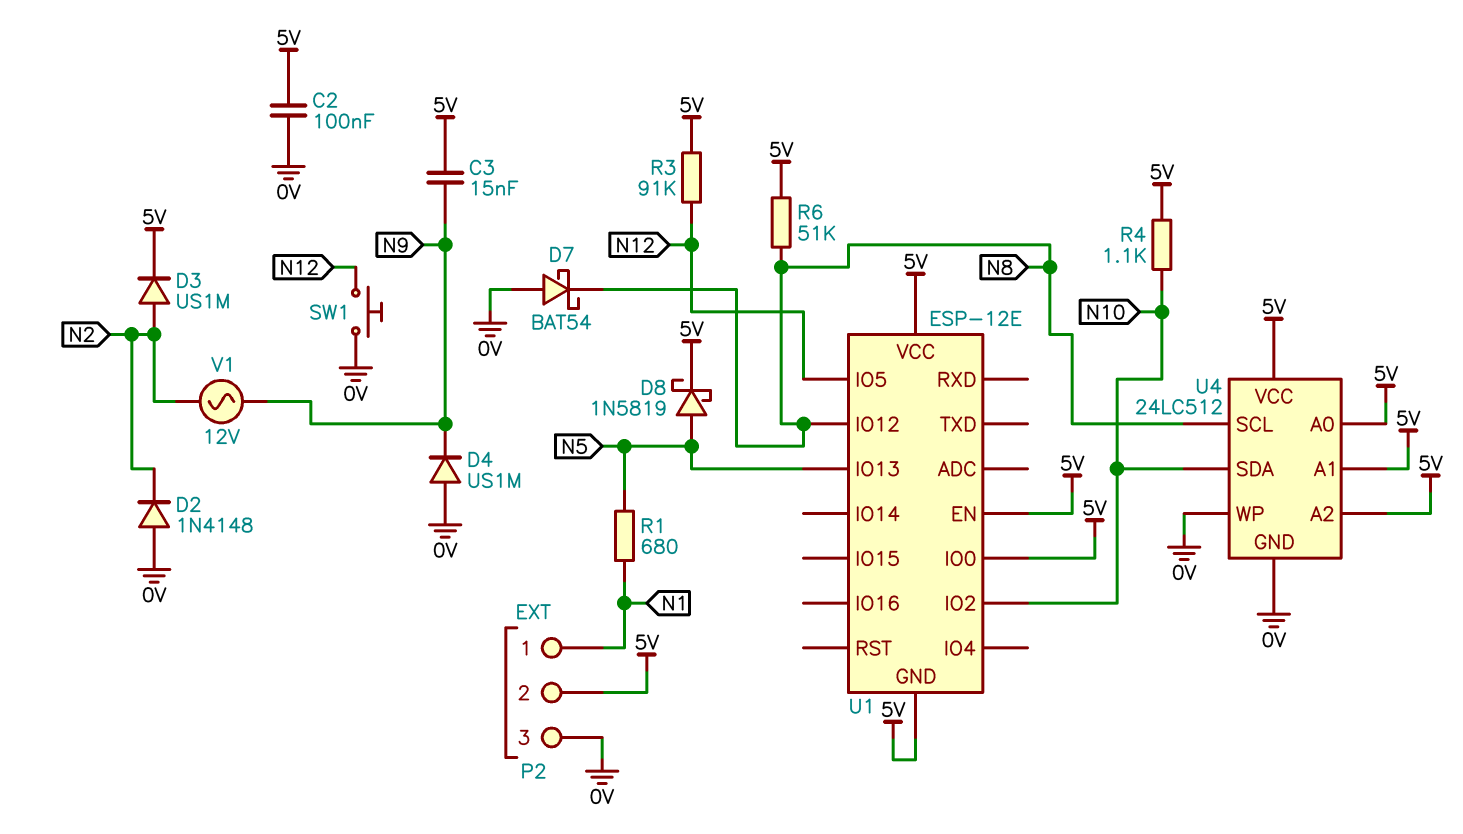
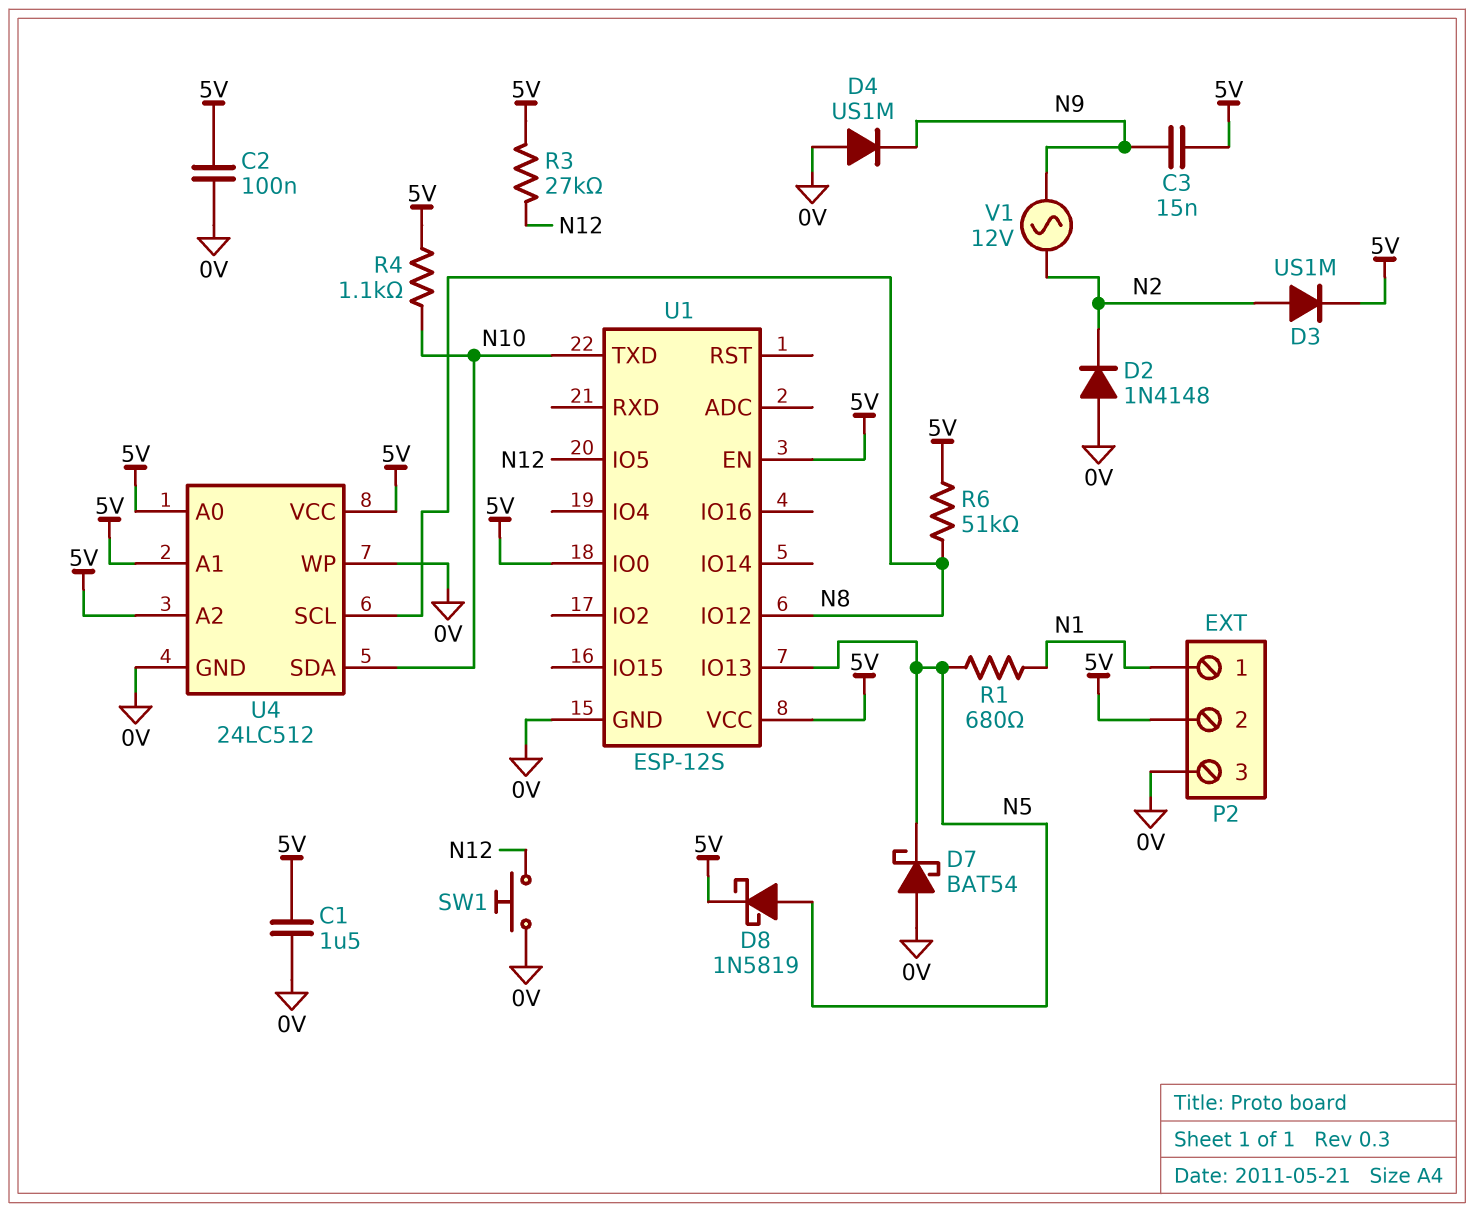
C1: none -> 1.5uF (0V, 5V)
D7: schottky BAT54 (A 0V, K N8) -> schottky BAT54 (A 0V, K N5)
R3: 91k (5V, N12) -> 27k (5V, N12)
U1: ESP-12E -> ESP-12S
U1 pin GND: 5V -> 0V
U1 pin IO2: N10 -> none
U1 pin TXD: none -> N10

